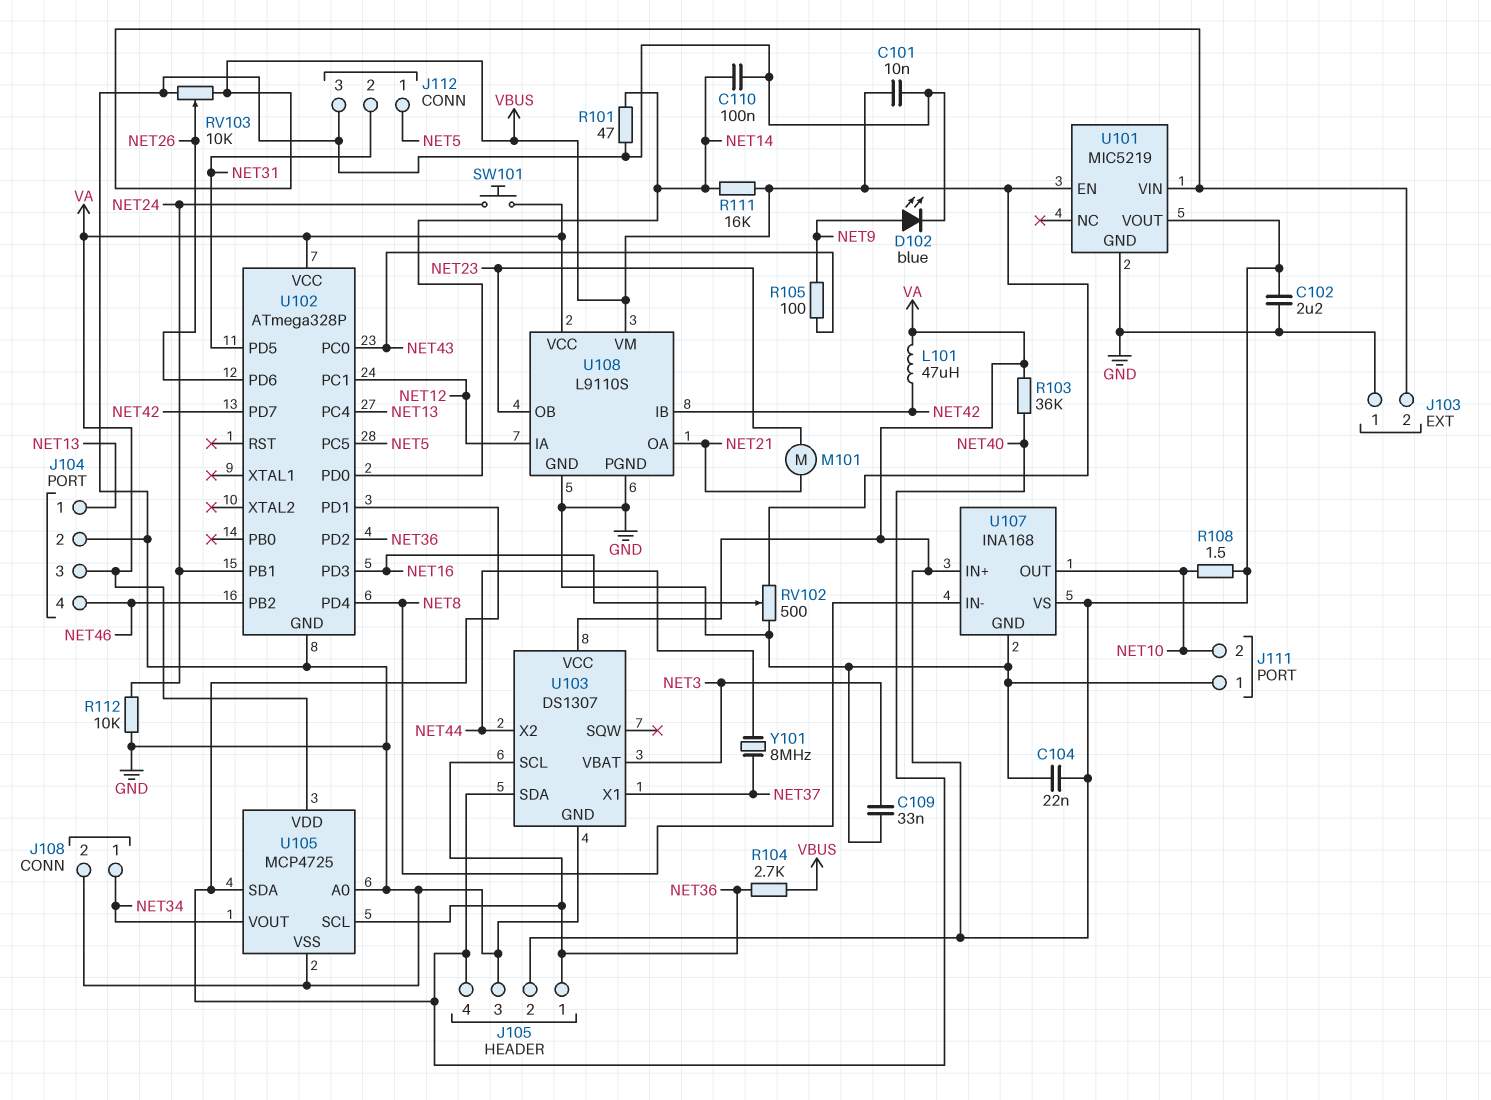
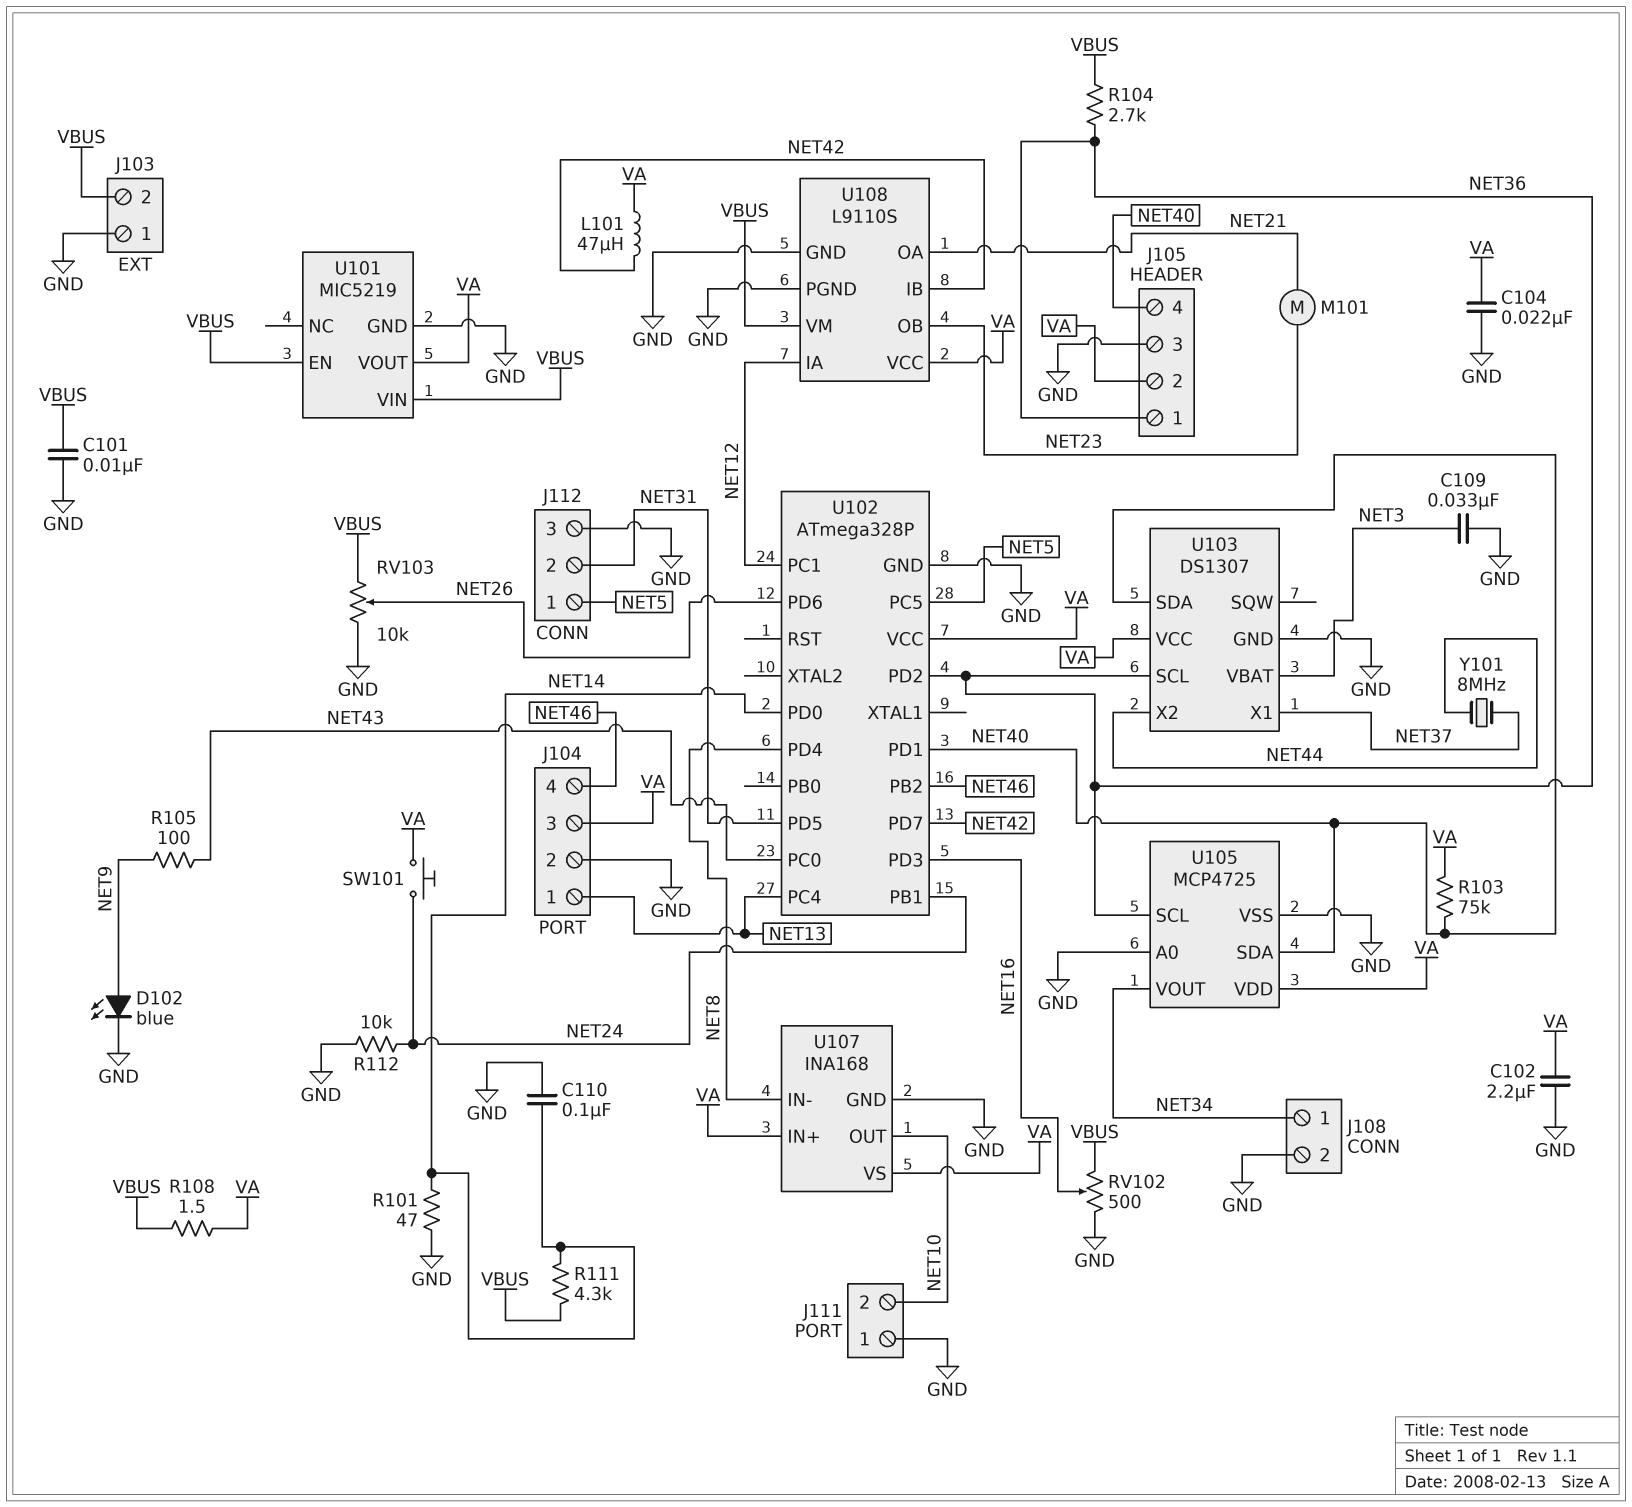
R103: 36k (NET40, VA) -> 75k (NET40, VA)
R108: 1.5 (NET10, VA) -> 1.5 (VA, VBUS)
R111: 16k (NET14, VBUS) -> 4.3k (NET14, VBUS)

